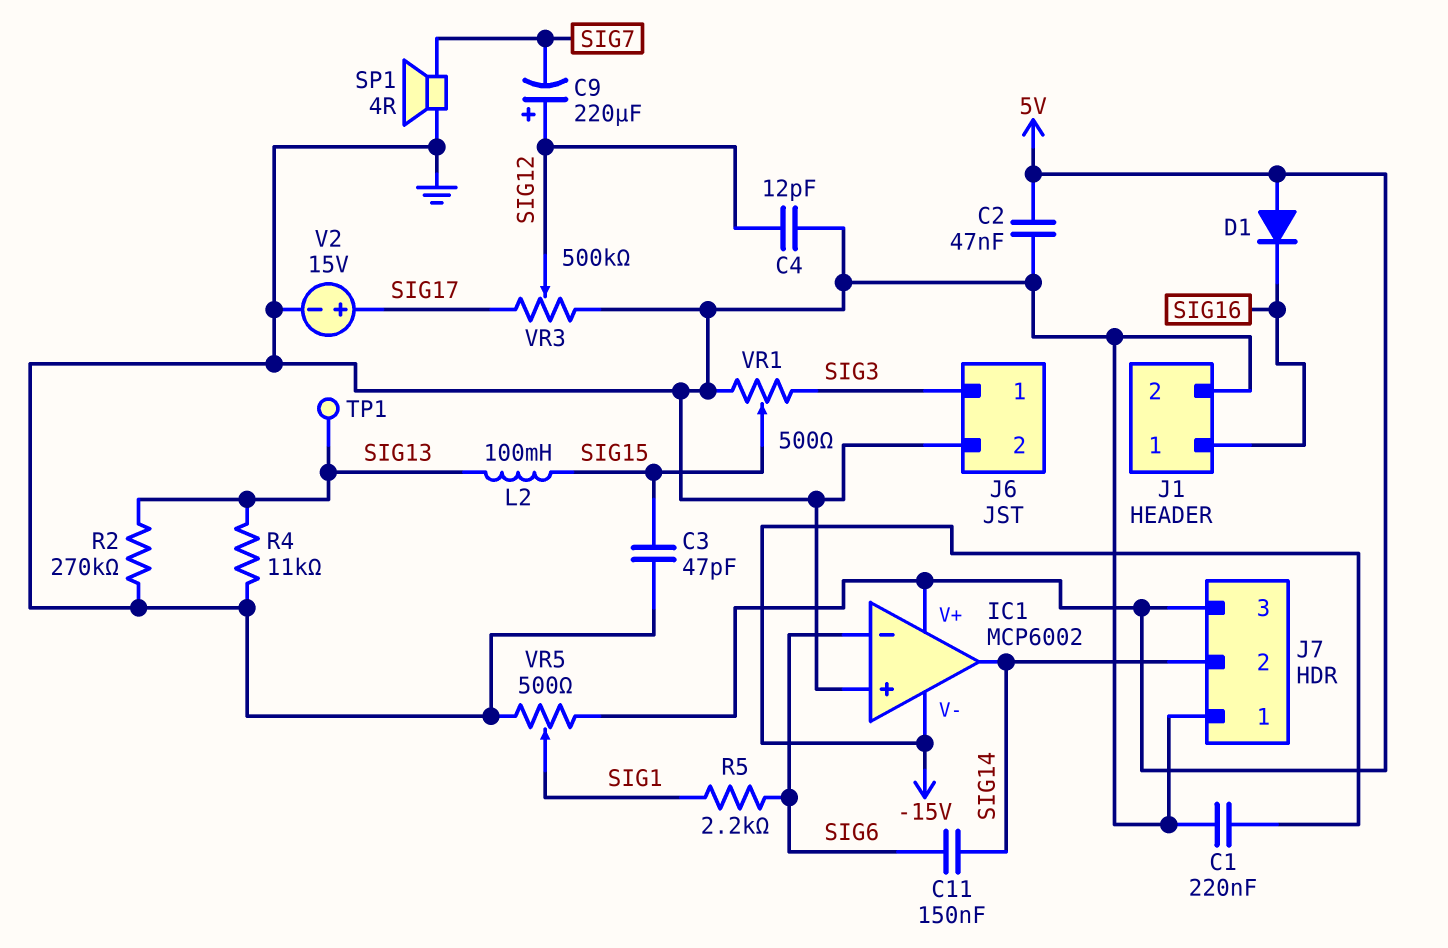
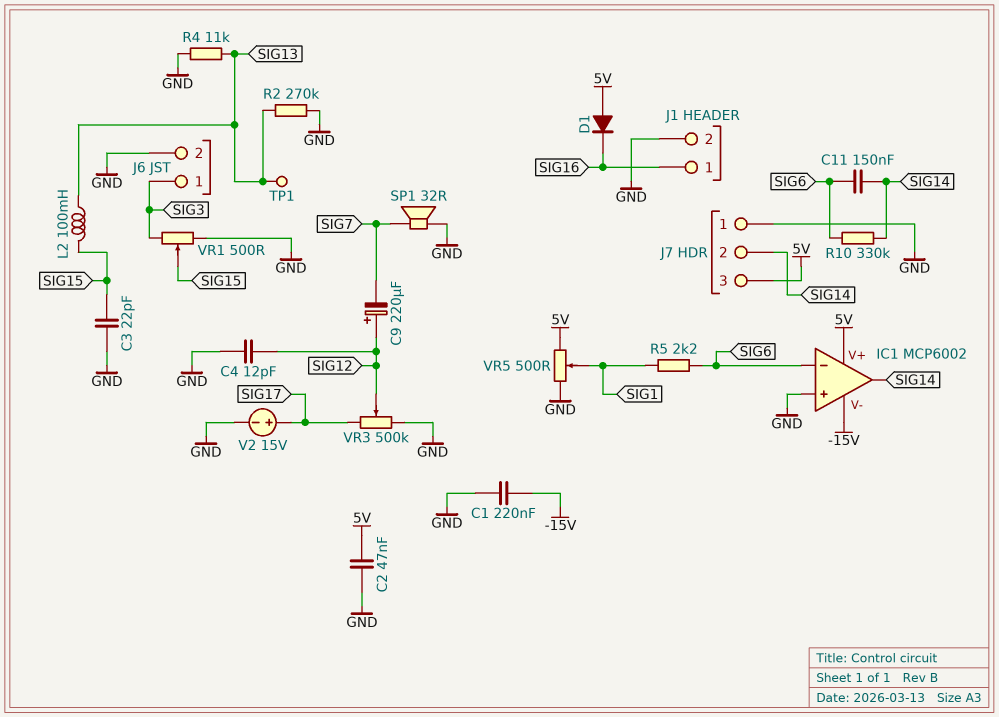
C3: 47pF (GND, SIG15) -> 22pF (GND, SIG15)
R10: none -> 330k (SIG6, SIG14)
SP1: speaker 4R (GND, SIG7) -> speaker 32R (GND, SIG7)

